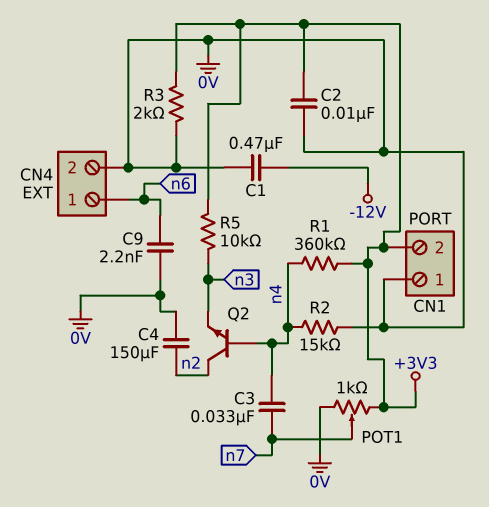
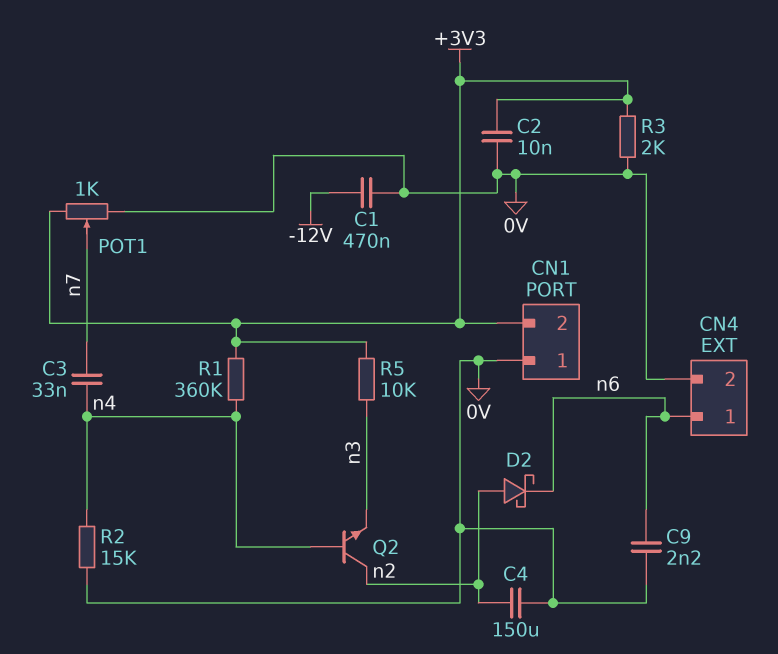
D2: none -> schottky (A n2, K n6)

